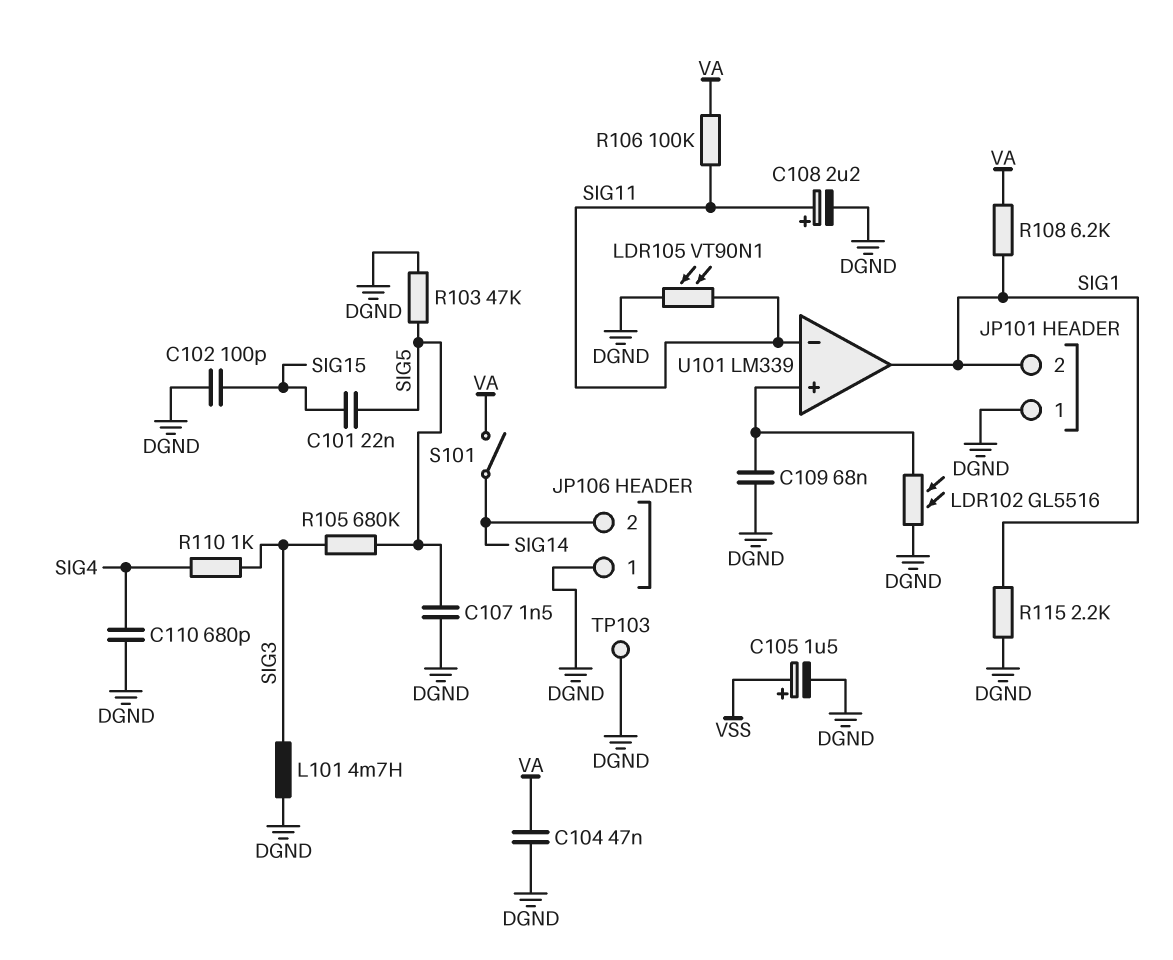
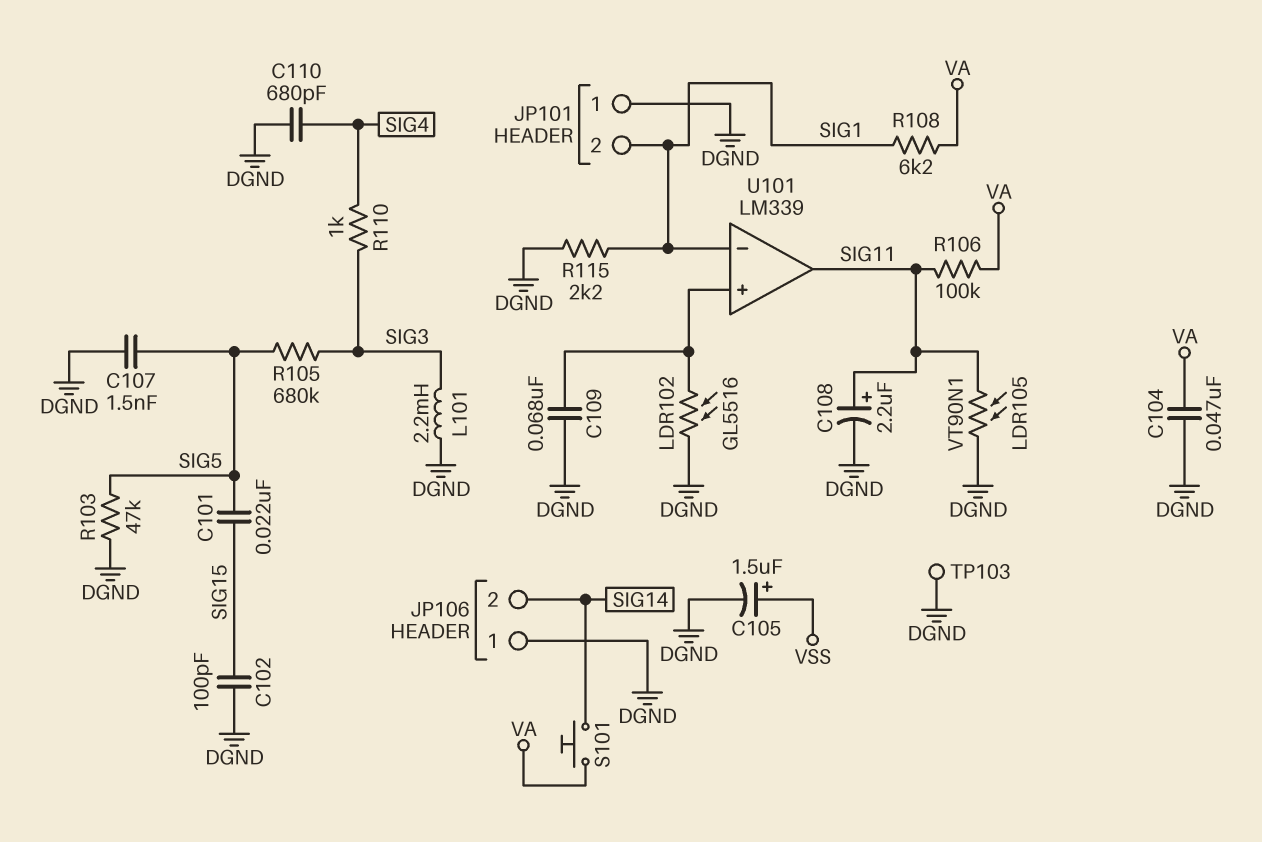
L101: 4.7mH (DGND, SIG3) -> 2.2mH (DGND, SIG3)
S101: switch (SIG14, VA) -> button (SIG14, VA)
U101 pin in-: SIG11 -> SIG1
U101 pin out: SIG1 -> SIG11

